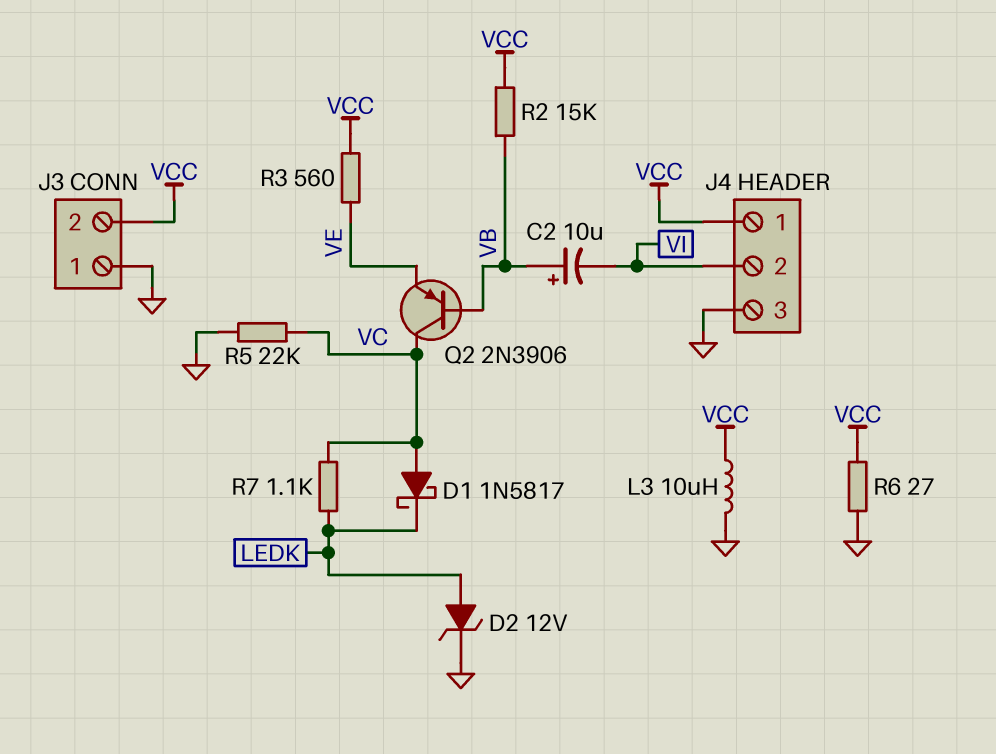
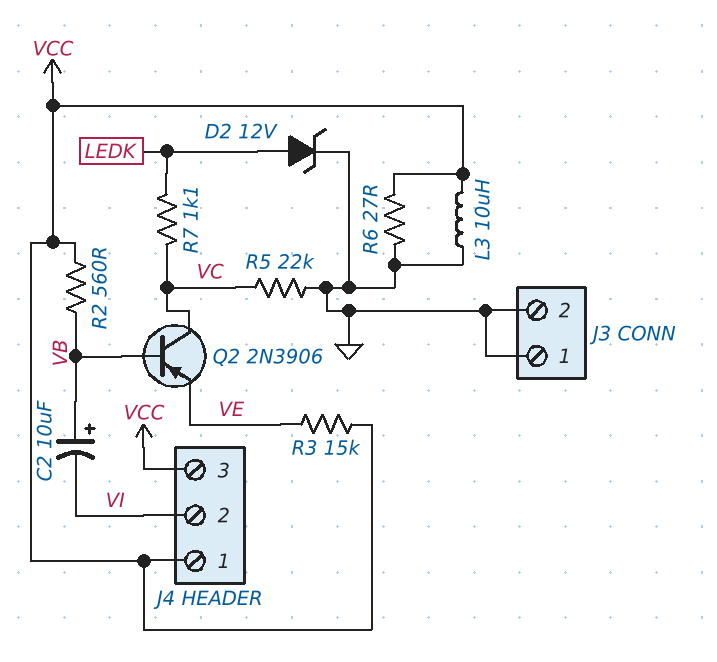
D1: schottky 1N5817 (A VC, K LEDK) -> none
J3 pin 2: VCC -> GND
J4 pin 3: GND -> VCC
R2: 15k (VB, VCC) -> 560 (VB, VCC)
R3: 560 (VCC, VE) -> 15k (VCC, VE)

